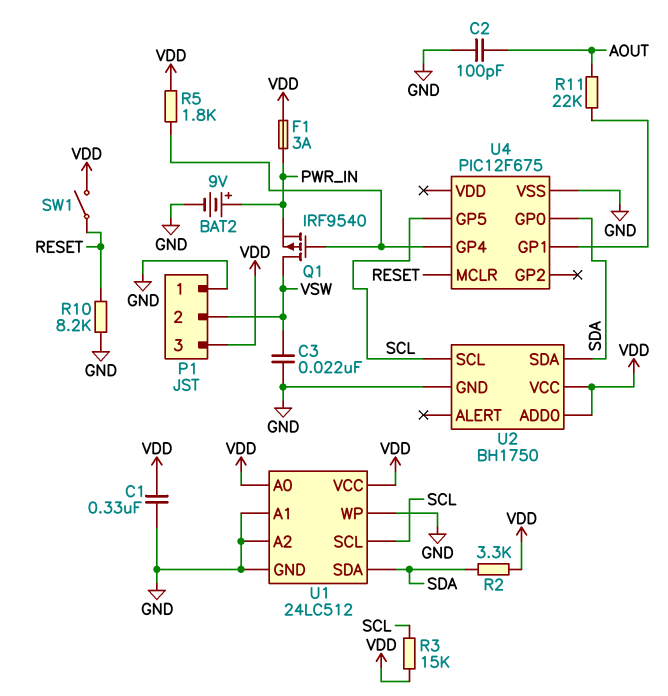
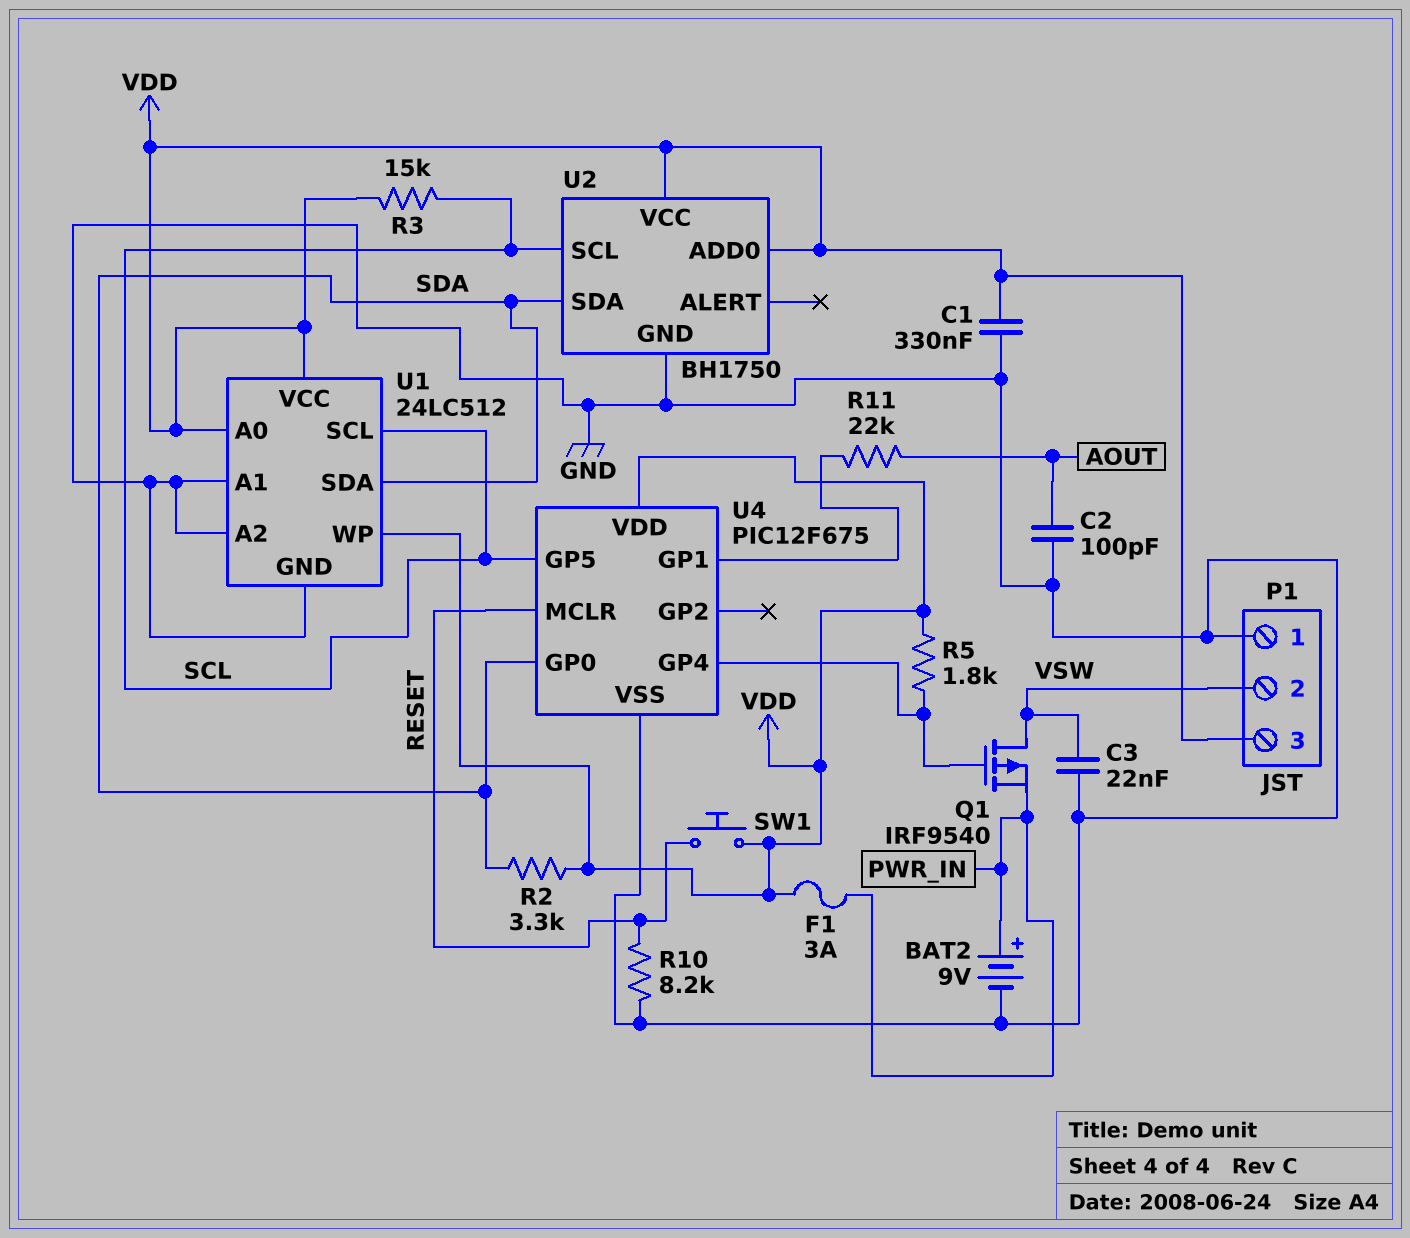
SW1: switch (RESET, VDD) -> button (RESET, VDD)
U1 pin WP: GND -> VDD
U4 pin VDD: none -> VDD

